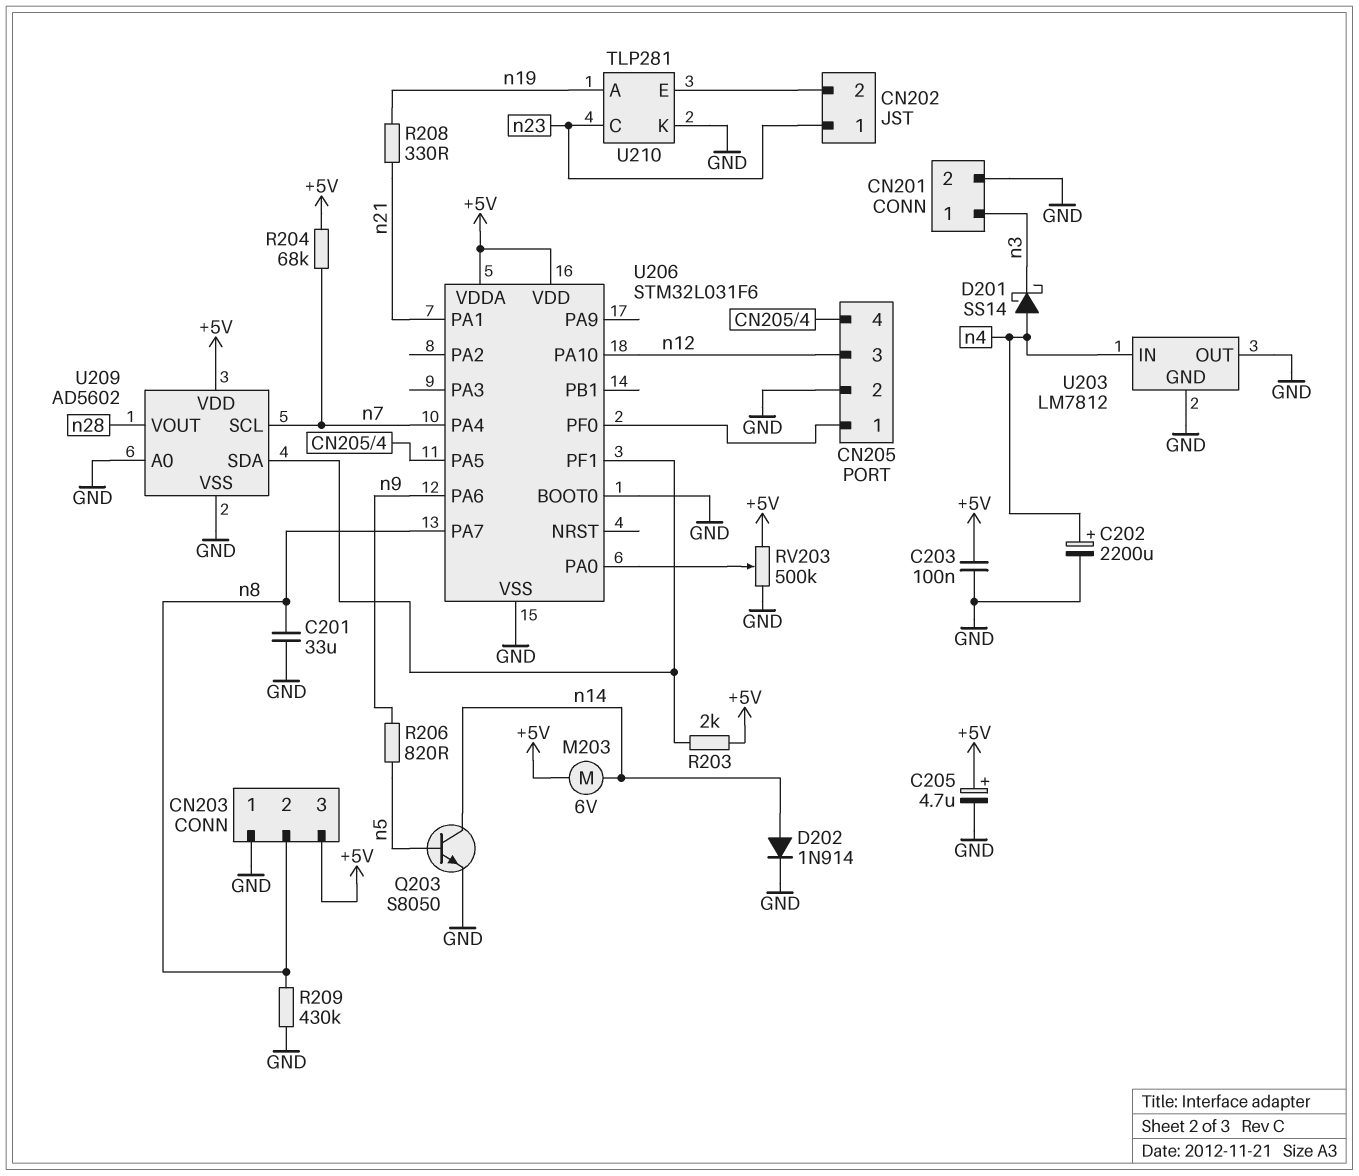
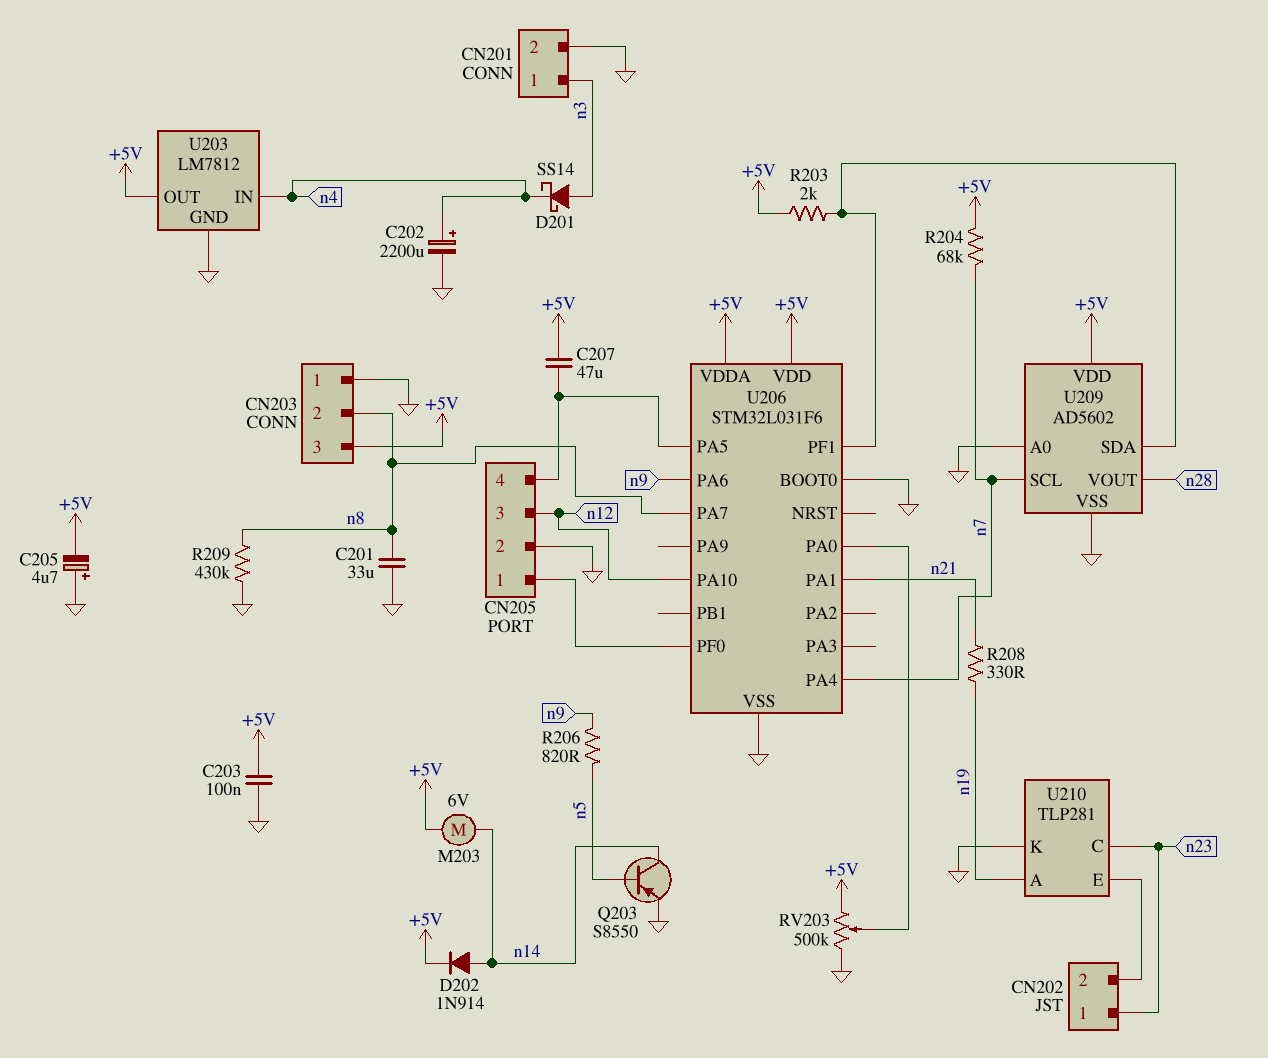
C205: 4.7uF (plus +5V, minus GND) -> 4.7uF (plus GND, minus +5V)
C207: none -> 47uF (+5V, CN205/4)
D201: schottky SS14 (A n4, K n3) -> schottky SS14 (A n3, K n4)
D202: diode 1N914 (A n14, K GND) -> diode 1N914 (A n14, K +5V)
Q203: NPN S8050 (B n5, C n14, E GND) -> PNP S8550 (B n5, C n14, E GND)
U203 pin OUT: GND -> +5V

